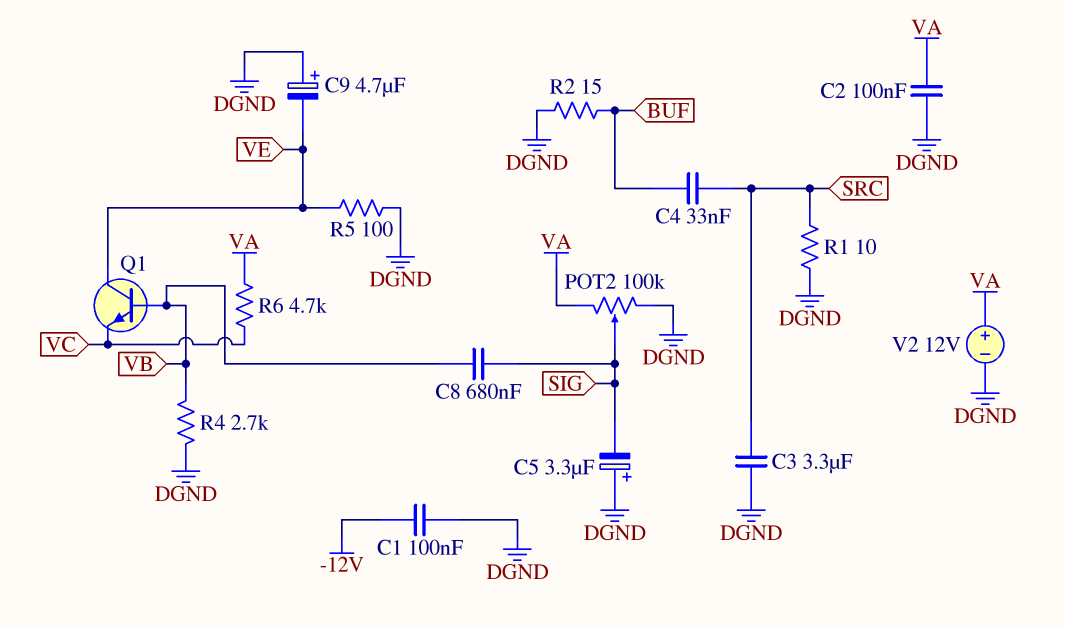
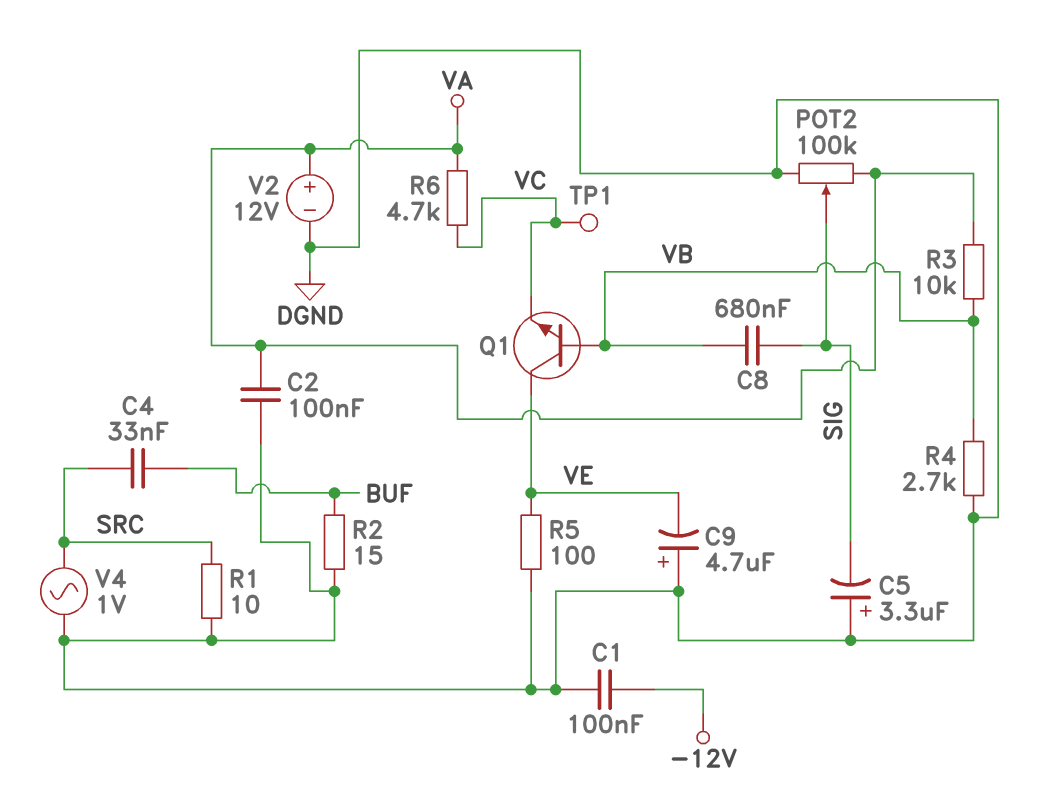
C3: 3.3uF (DGND, SRC) -> none
R3: none -> 10k (VA, VB)
TP1: none -> test point (VC)
V4: none -> AC 1V (DGND, SRC)

